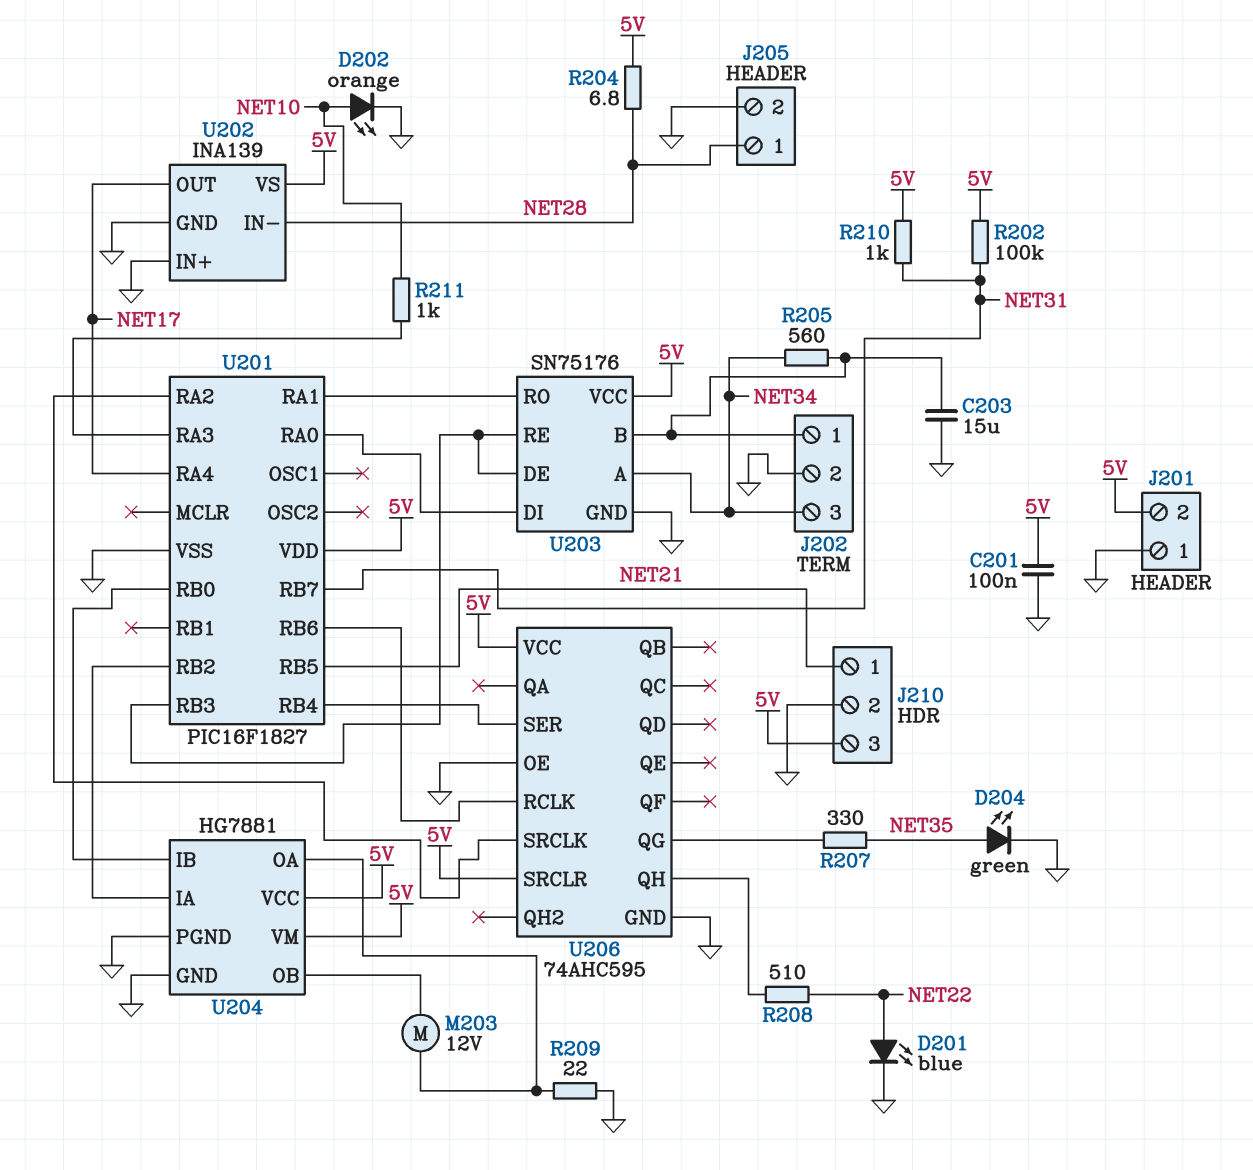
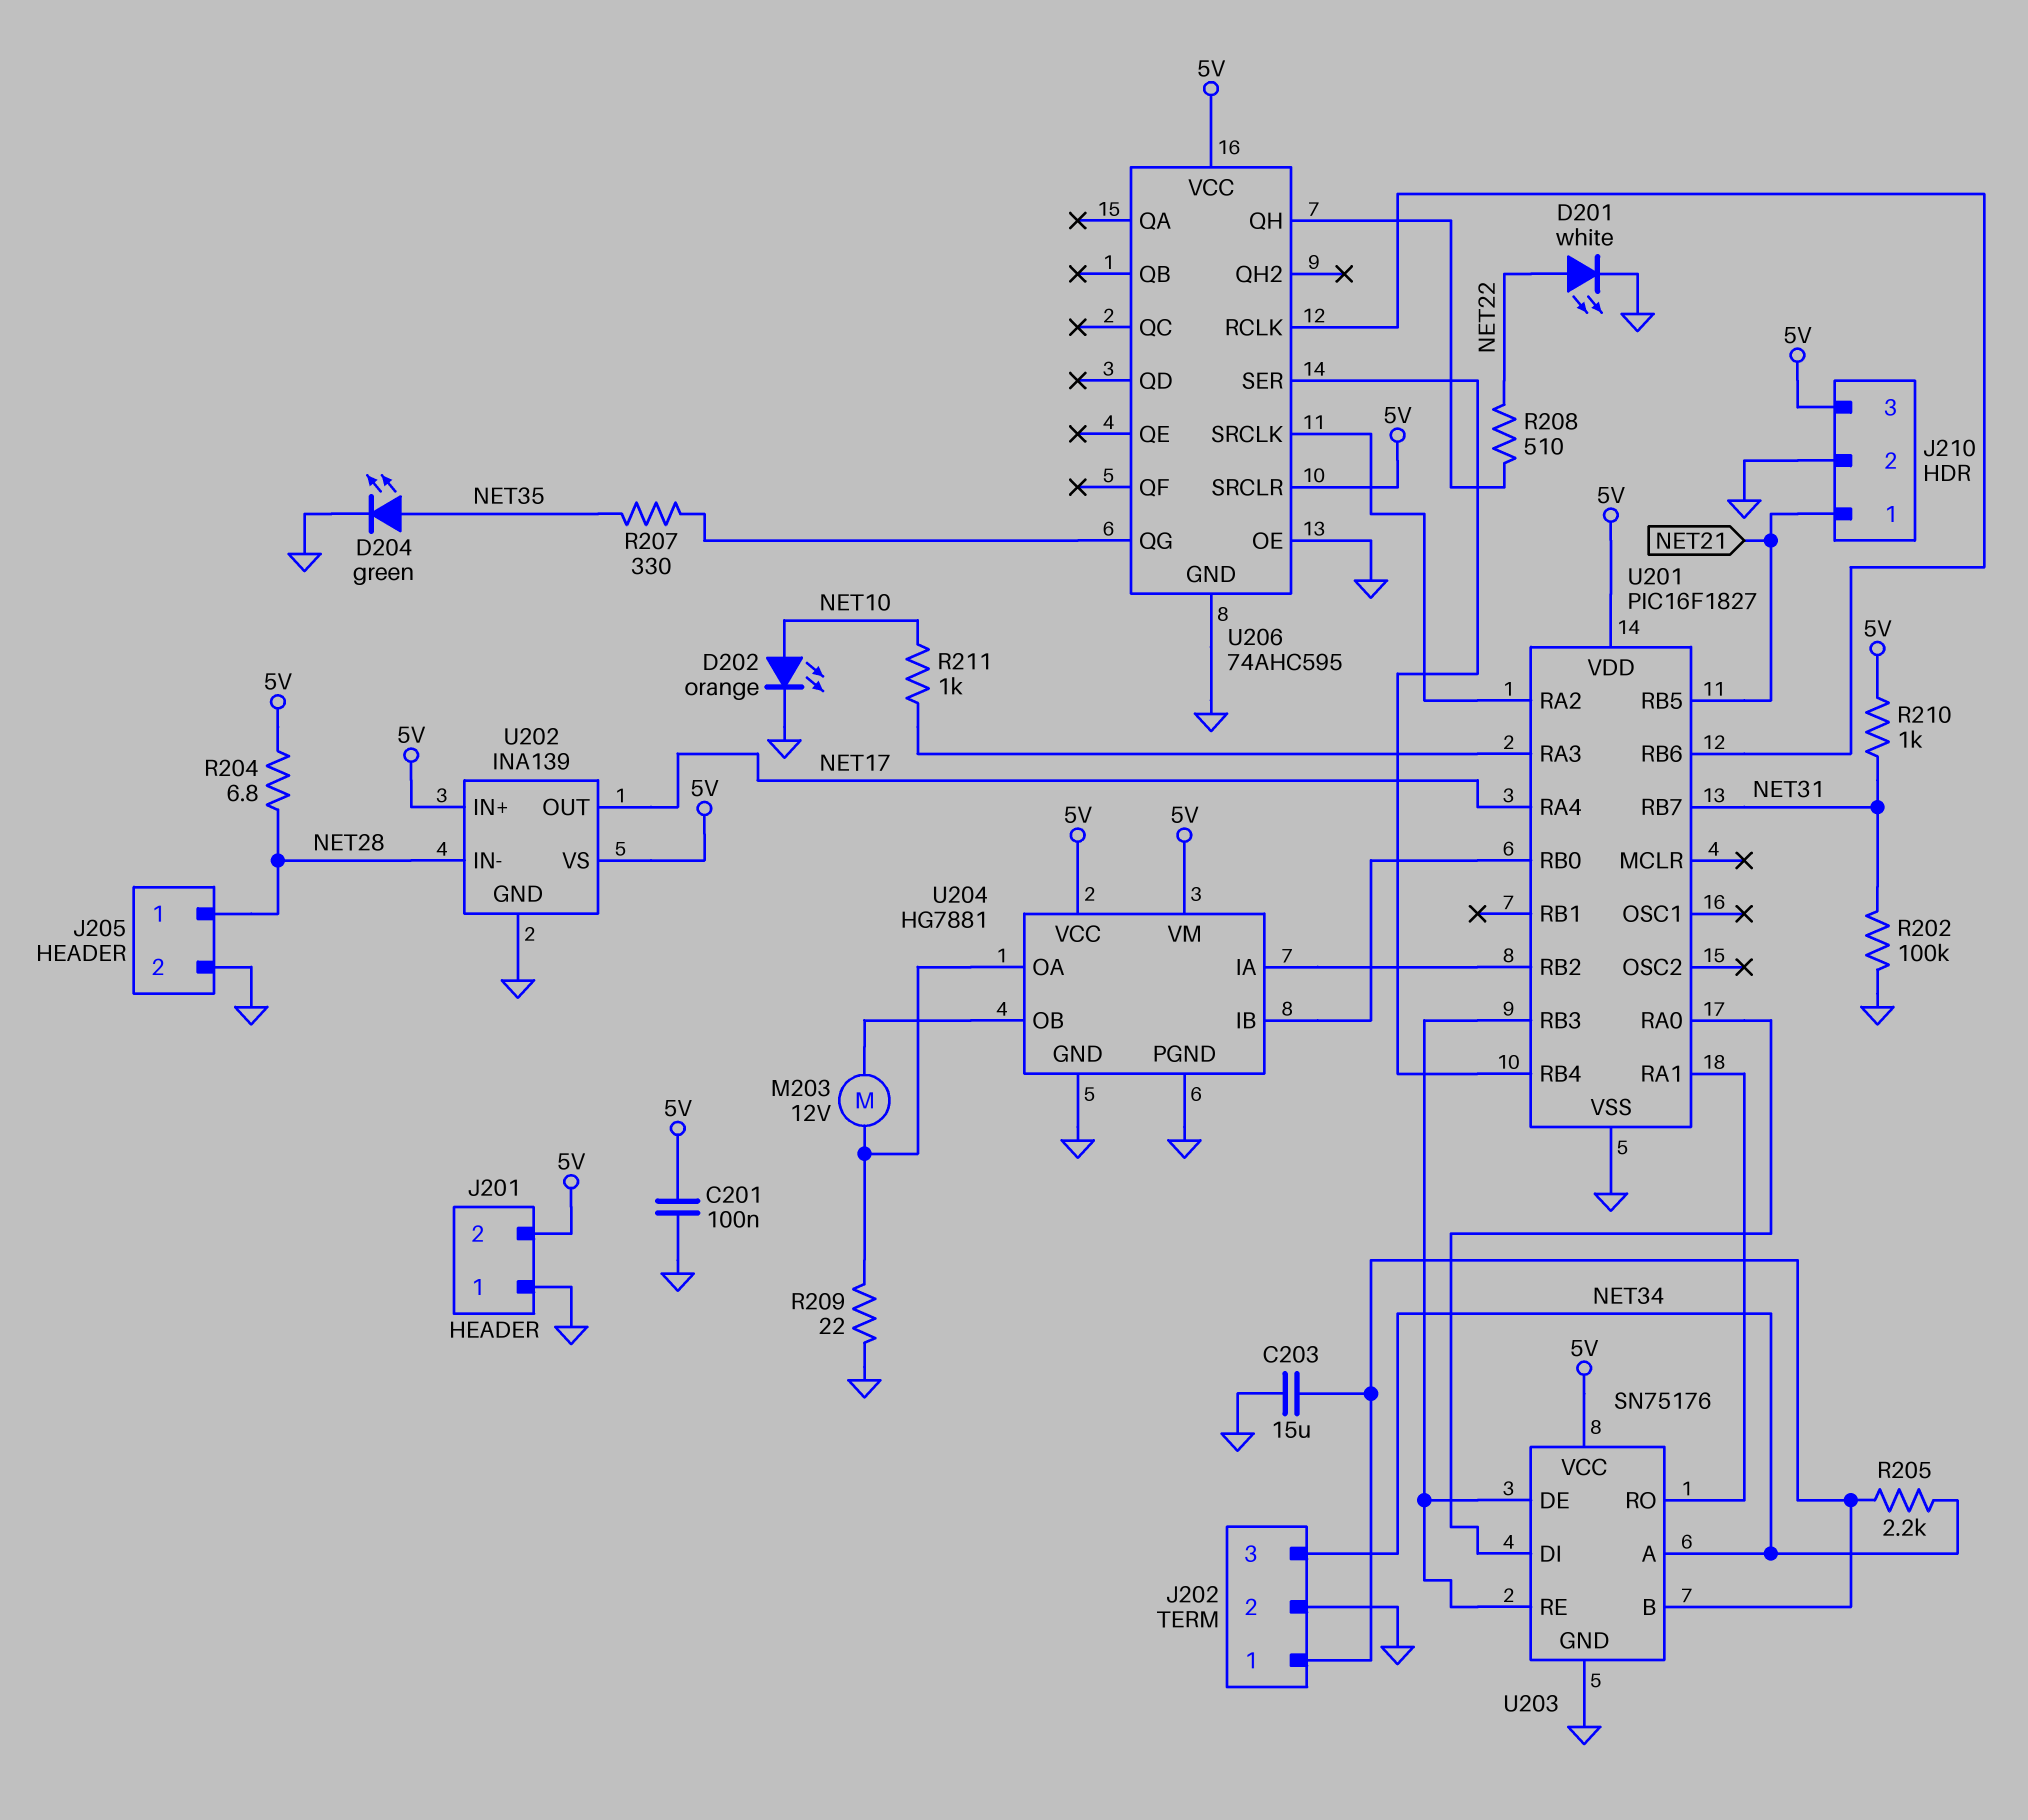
D201: LED blue (A NET22, K GND) -> LED white (A NET22, K GND)
R202: 100k (5V, NET31) -> 100k (GND, NET31)
R205: 560 (J202/1, NET34) -> 2.2k (J202/1, NET34)
U202 pin IN+: GND -> 5V

